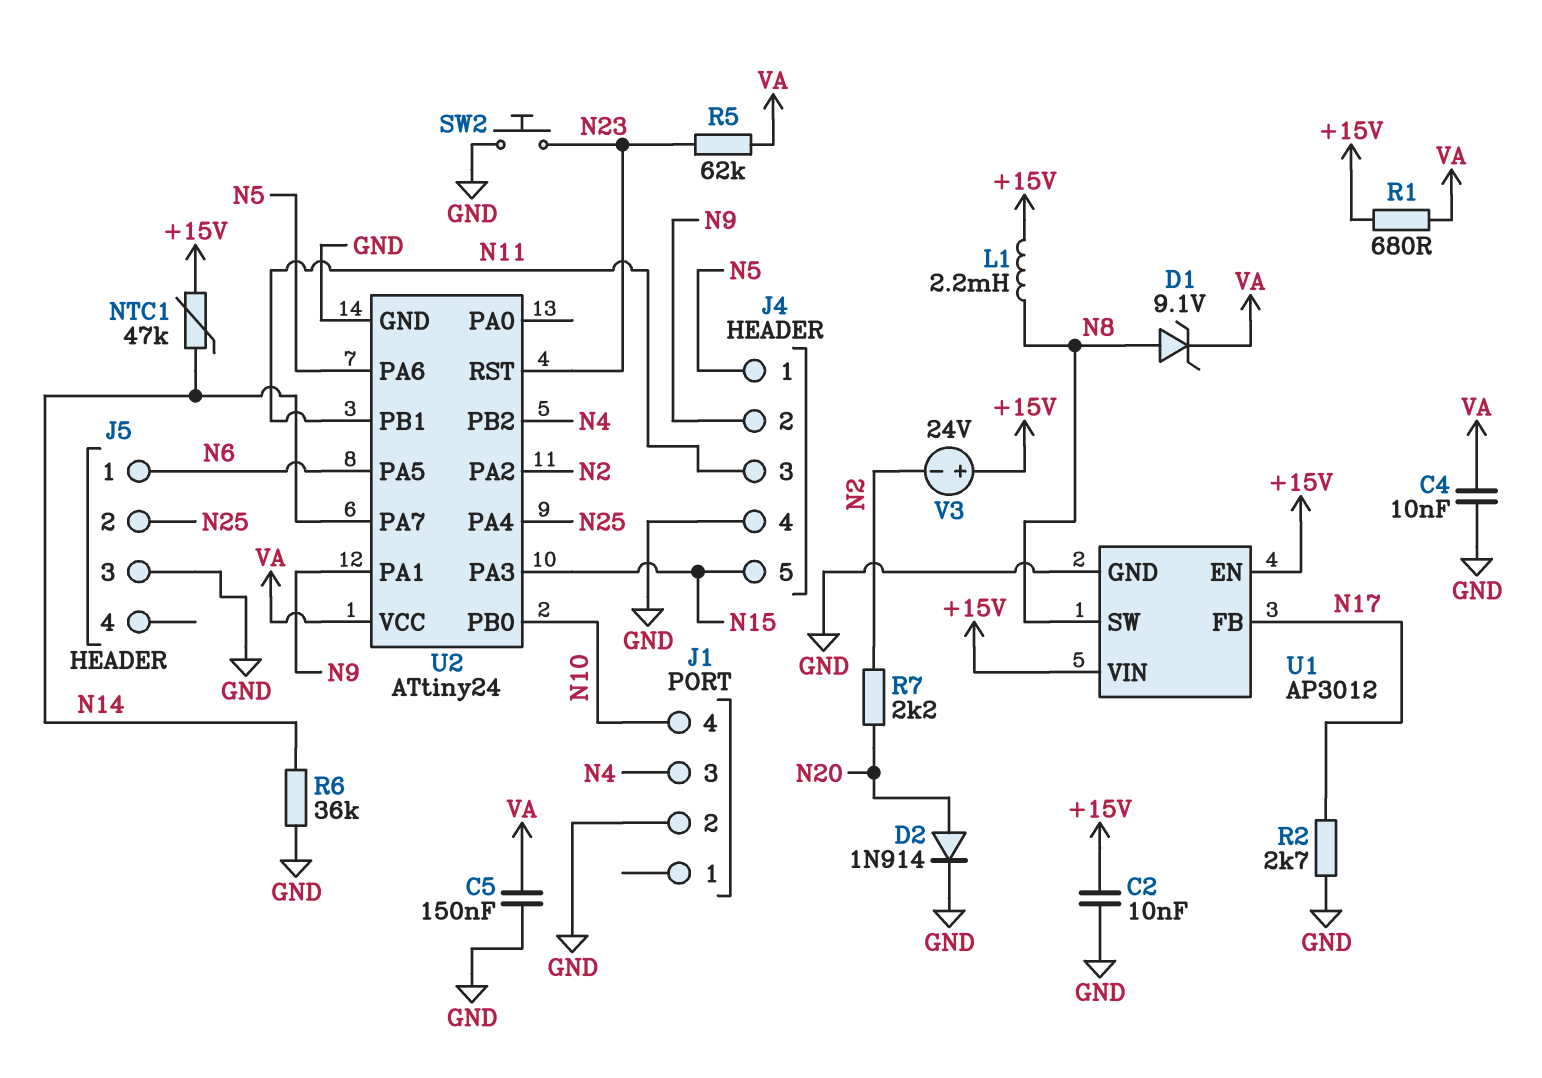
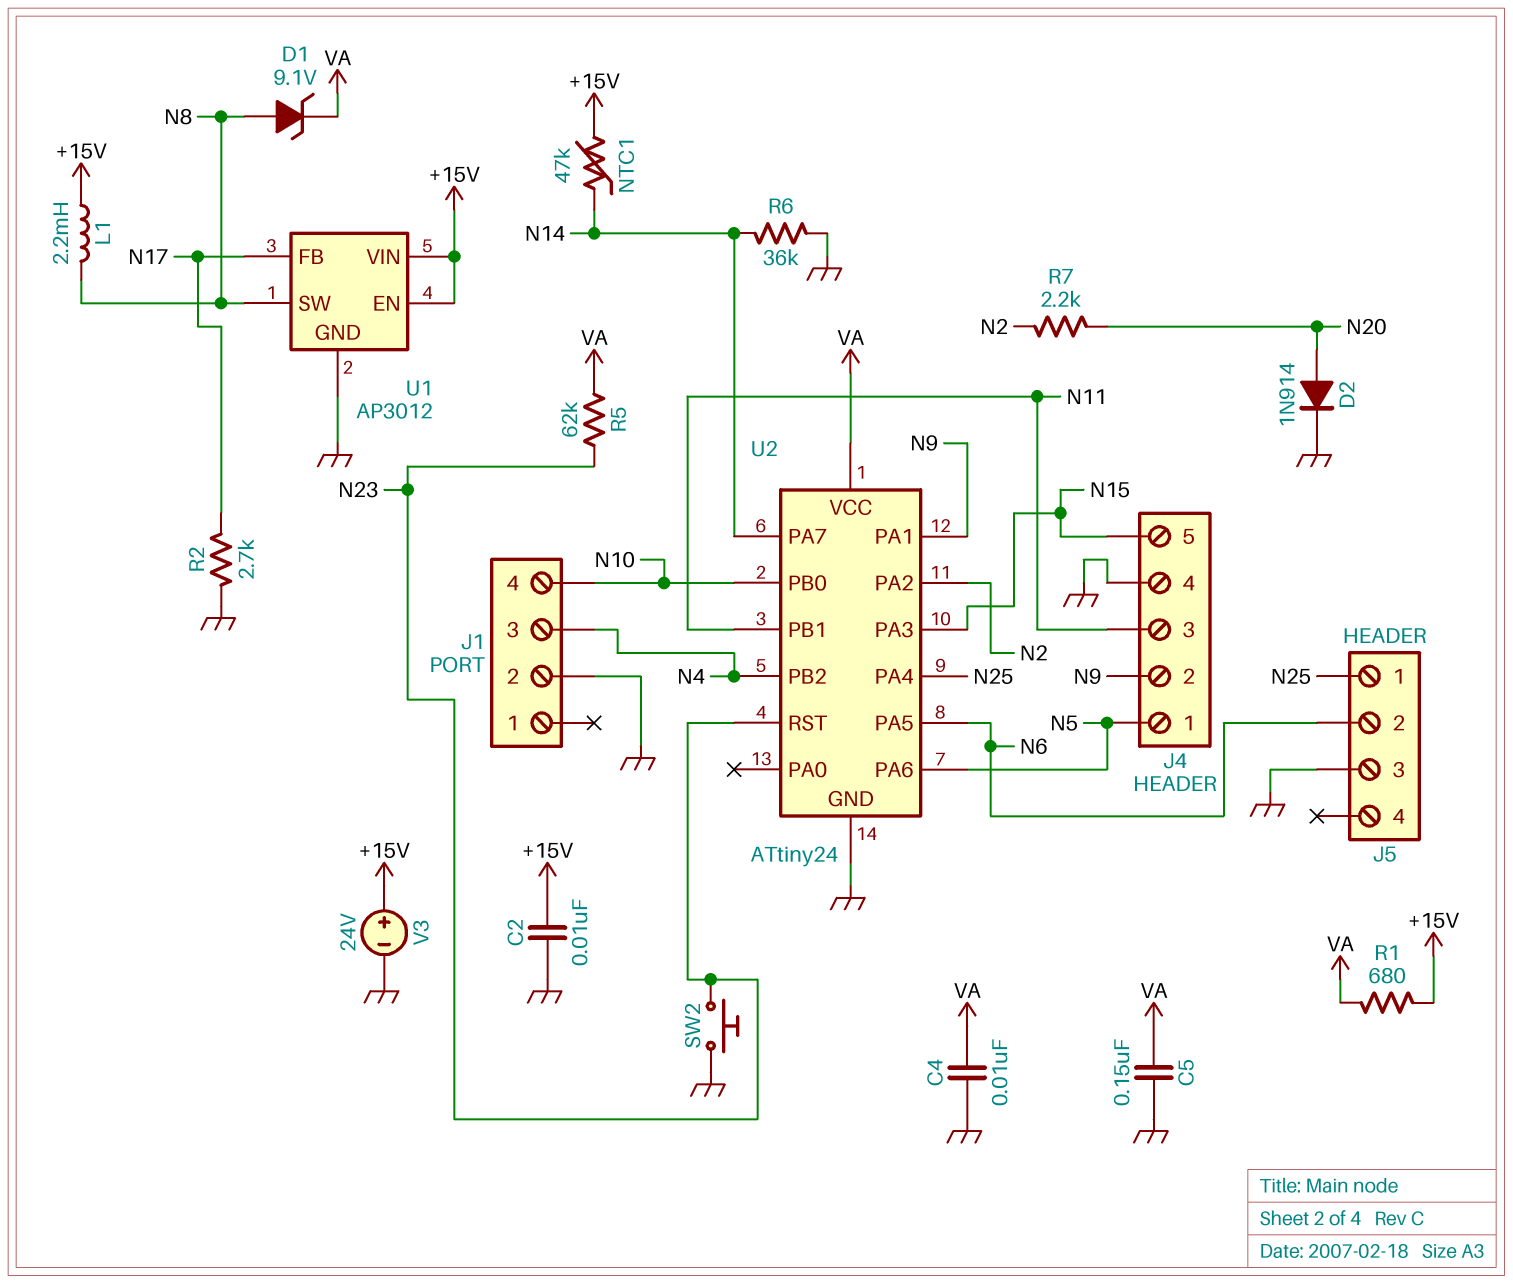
J5 pin 1: N6 -> N25
J5 pin 2: N25 -> N6
V3: 24V (plus +15V, minus N2) -> 24V (plus +15V, minus GND)

